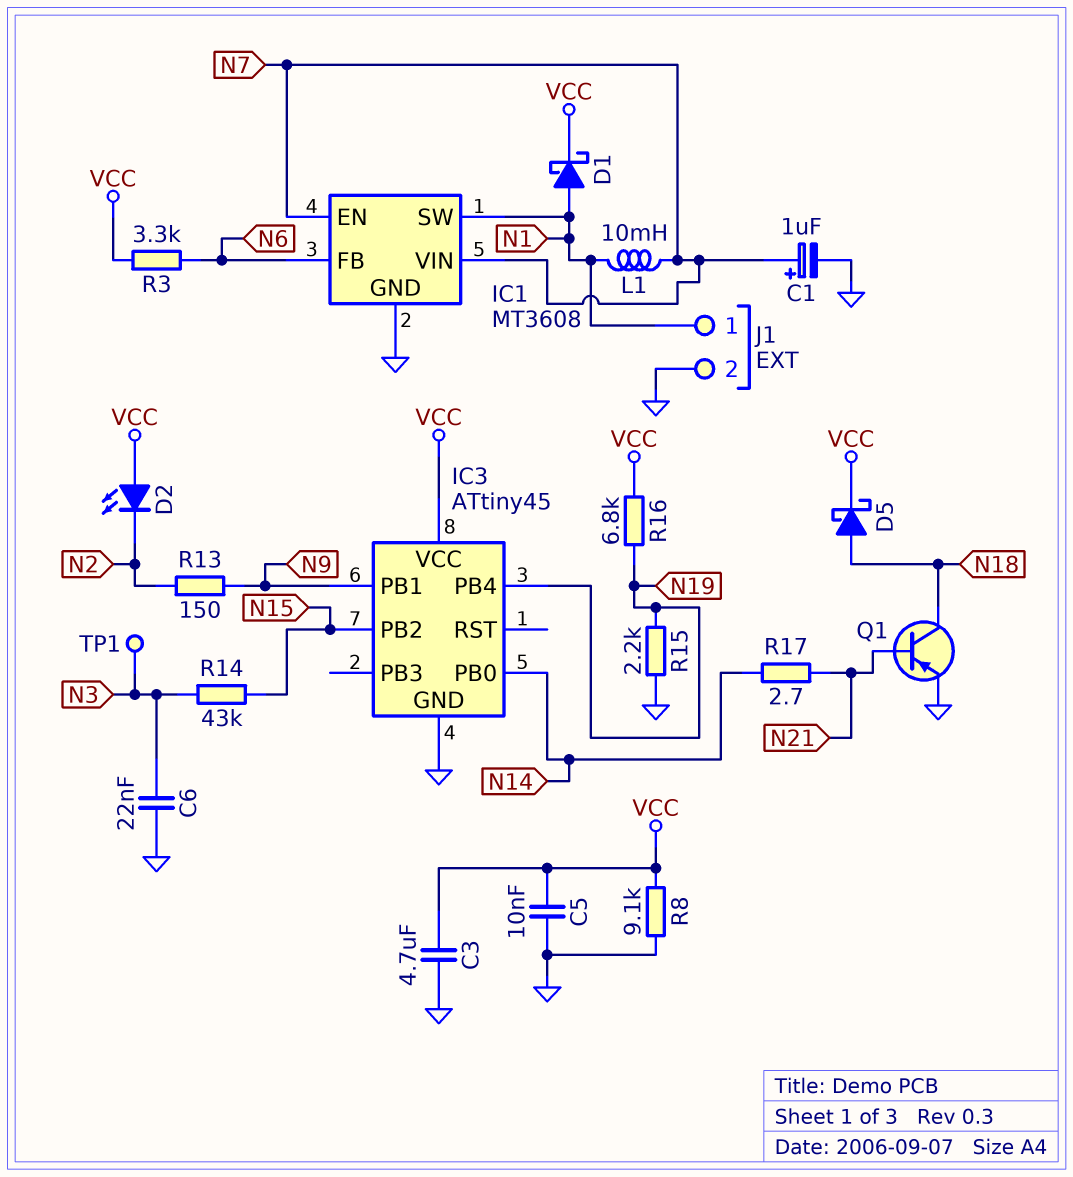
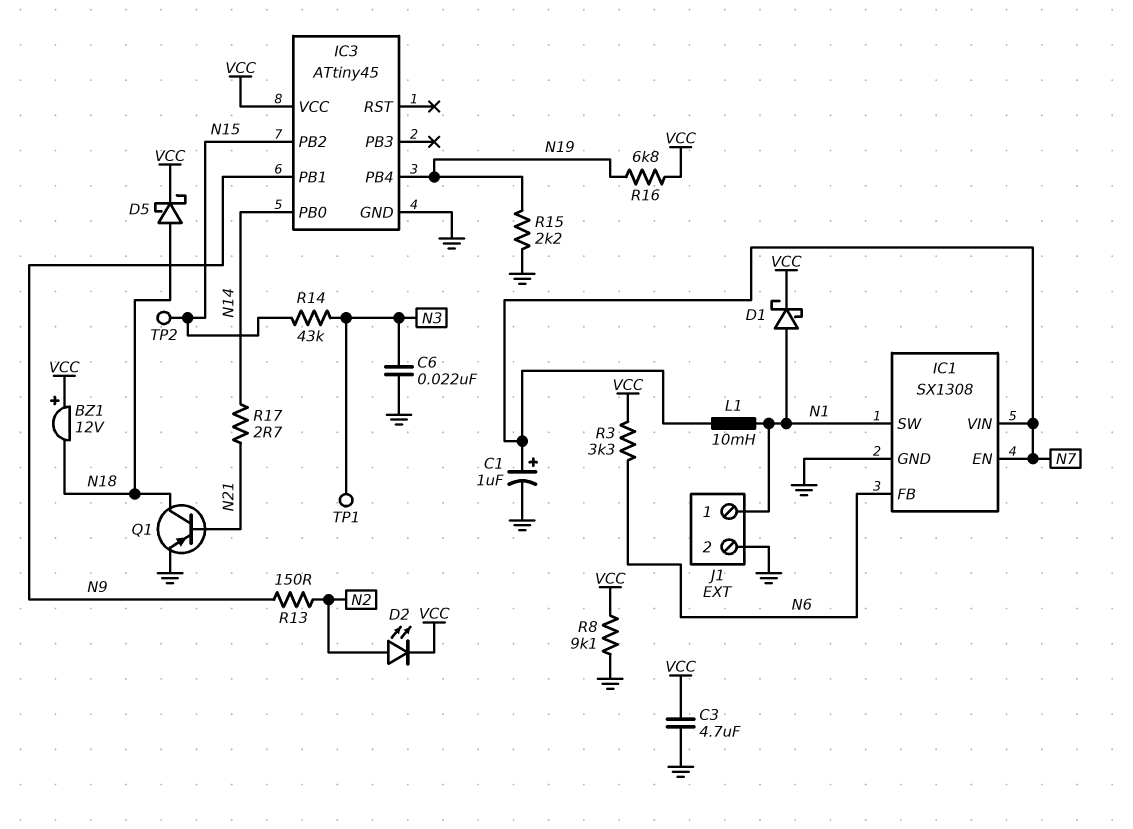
BZ1: none -> buzzer 12V (plus VCC, minus N18)
C5: 10nF (GND, VCC) -> none
D2: LED (A VCC, K N2) -> LED (A N2, K VCC)
IC1: MT3608 -> SX1308
TP2: none -> test point (N15)

